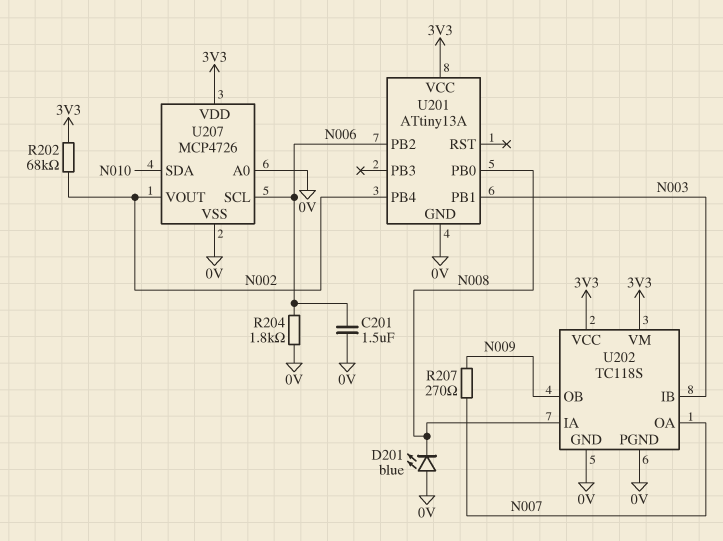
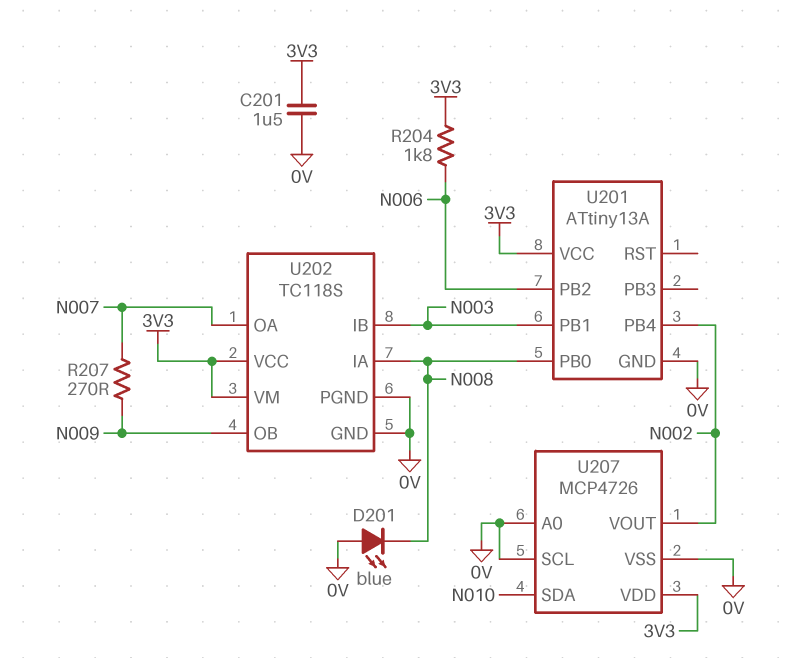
C201: 1.5uF (0V, N006) -> 1.5uF (0V, 3V3)
R202: 68k (3V3, N002) -> none
R204: 1.8k (0V, N006) -> 1.8k (3V3, N006)
U207 pin SCL: N006 -> 0V

